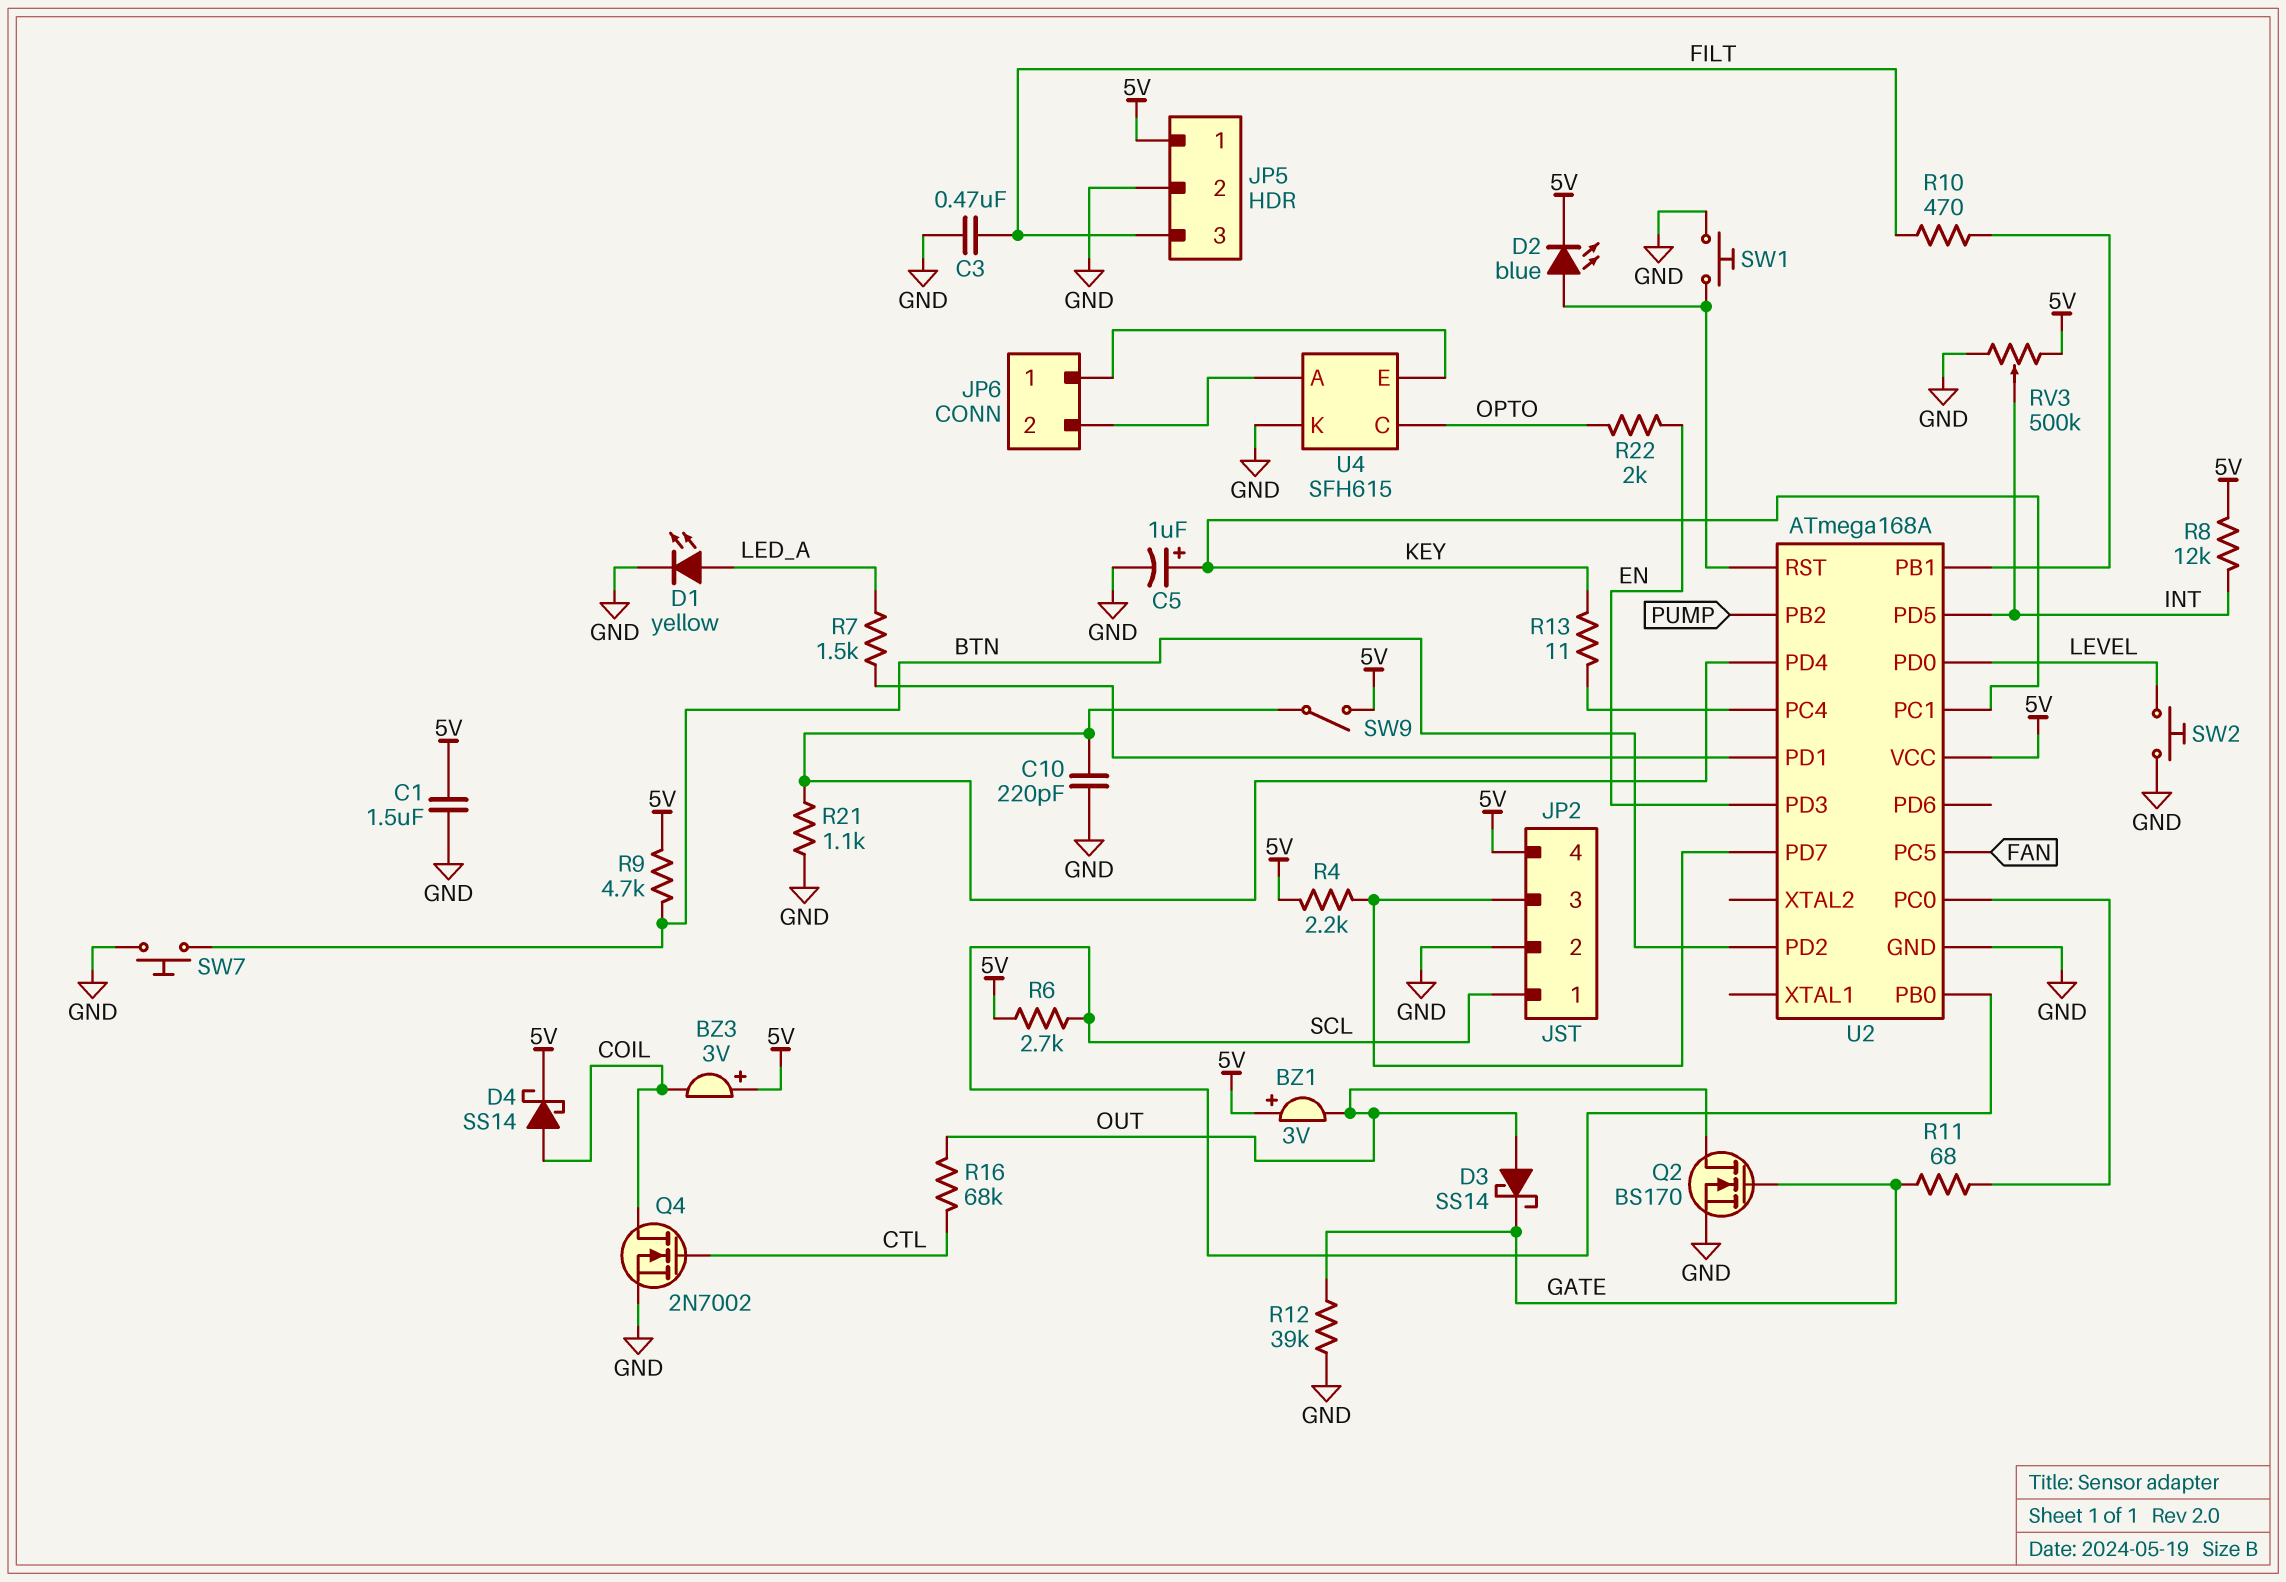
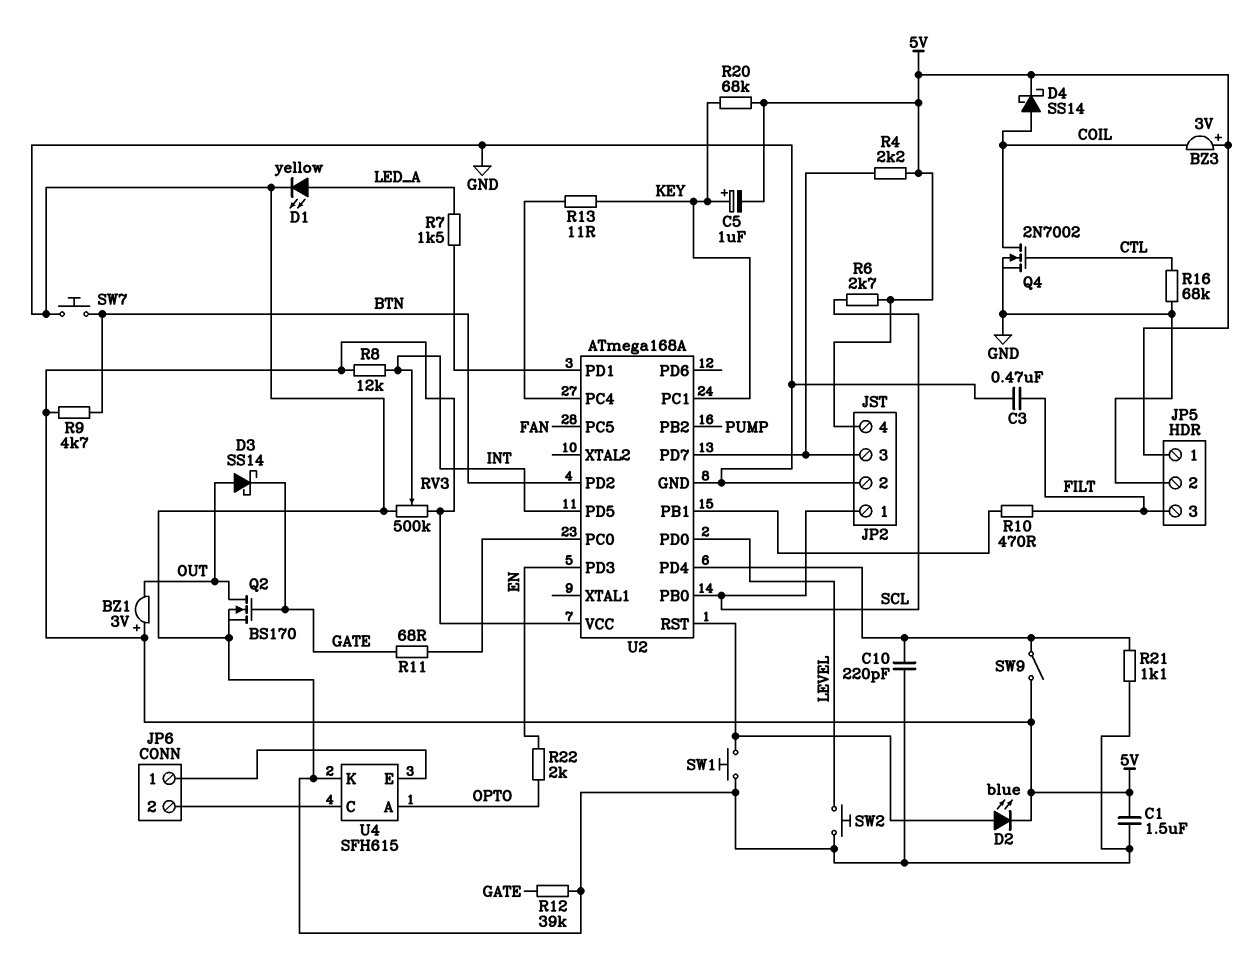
C5: 1uF (plus KEY, minus GND) -> 1uF (plus KEY, minus 5V)
R16: 68k (CTL, OUT) -> 68k (CTL, GND)
R20: none -> 68k (5V, KEY)
U4 pin A: JP6/2 -> OPTO
U4 pin C: OPTO -> JP6/2

